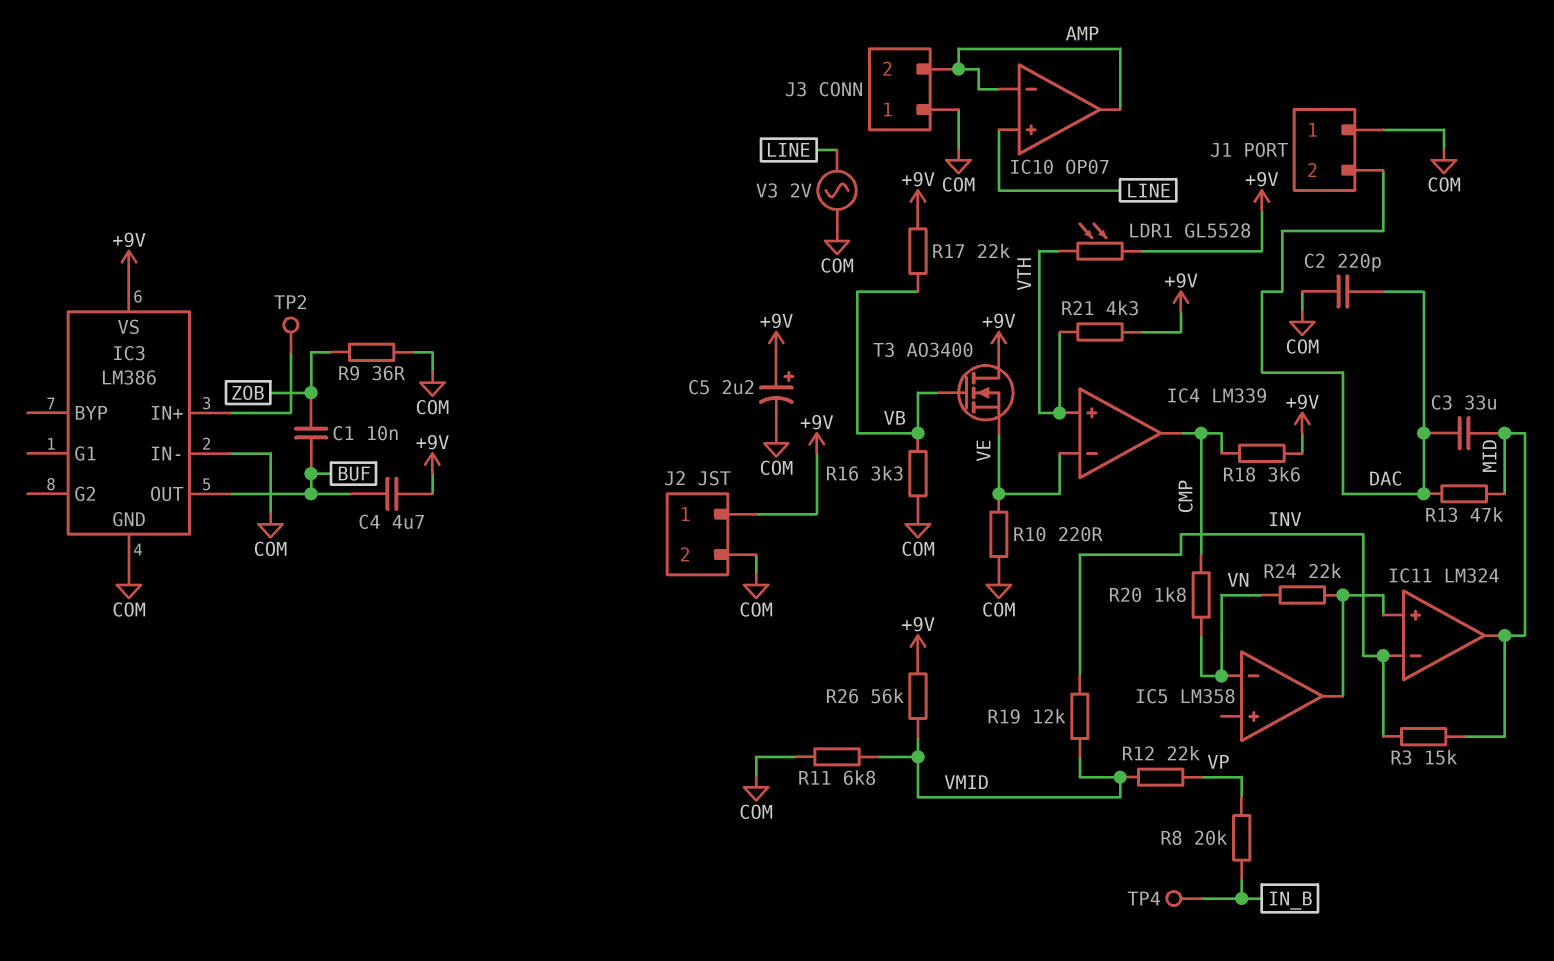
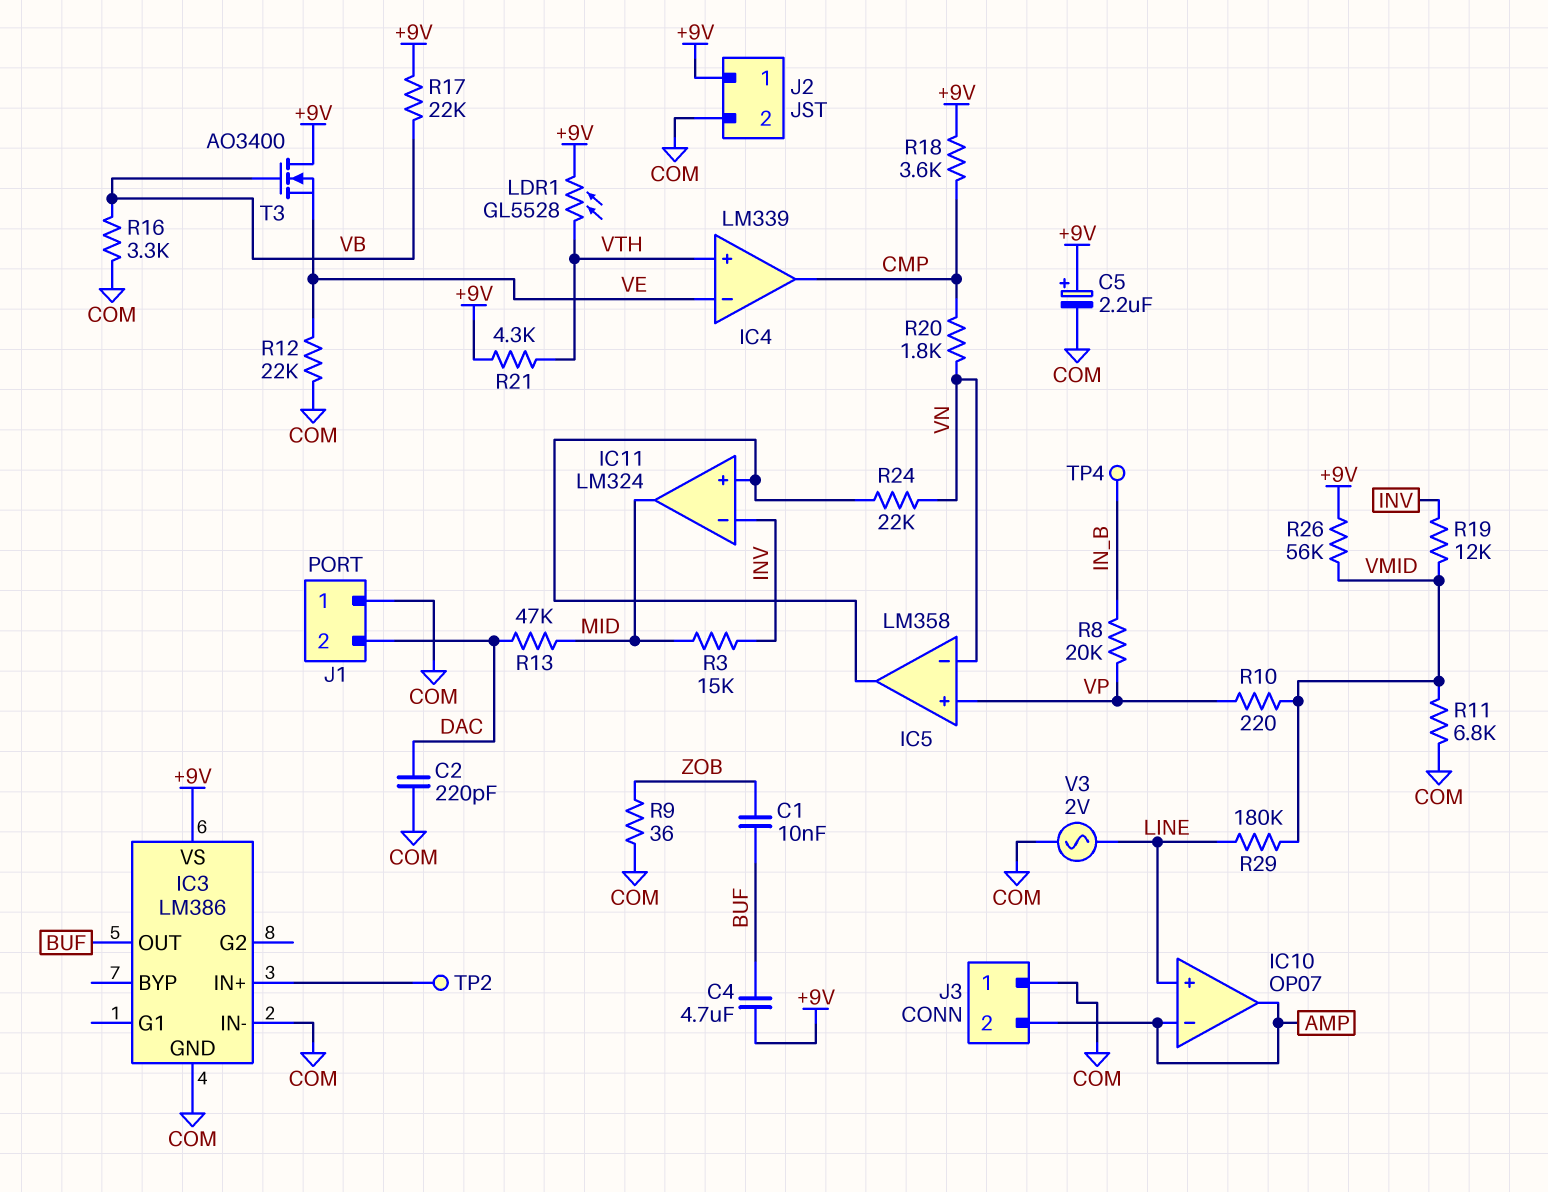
C3: 33uF (DAC, MID) -> none
IC5 pin in+: none -> VP
R10: 220 (COM, VE) -> 220 (VMID, VP)
R12: 22k (VMID, VP) -> 22k (COM, VE)
R29: none -> 180k (LINE, VMID)

